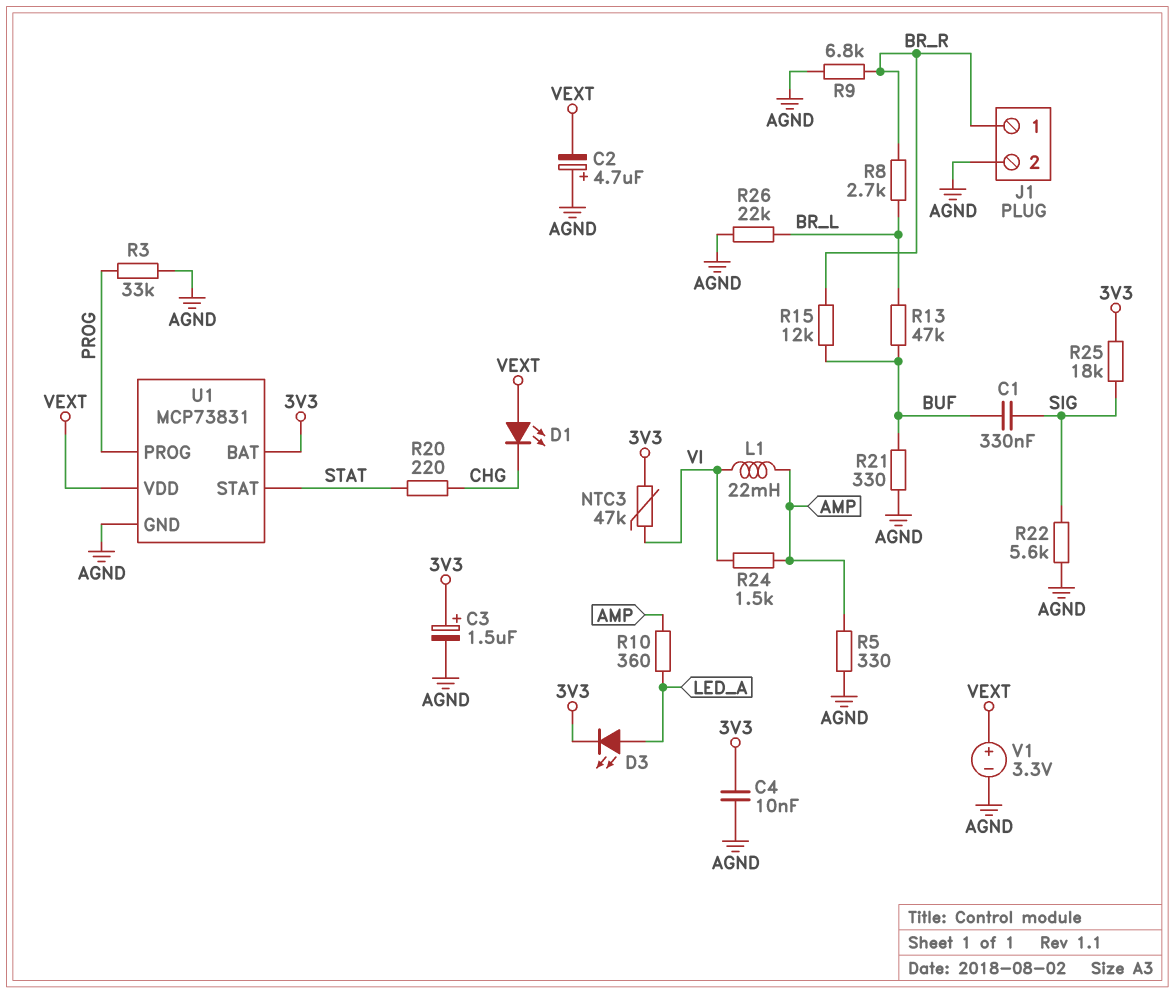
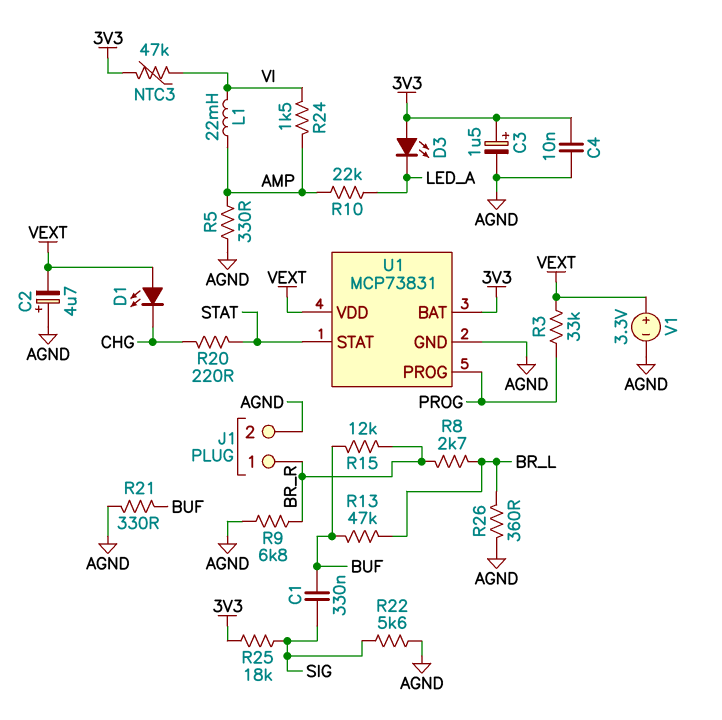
D3: LED (A LED_A, K 3V3) -> LED (A 3V3, K LED_A)
R3: 33k (AGND, PROG) -> 33k (PROG, VEXT)
R10: 360 (AMP, LED_A) -> 22k (AMP, LED_A)
R26: 22k (AGND, BR_L) -> 360 (AGND, BR_L)

